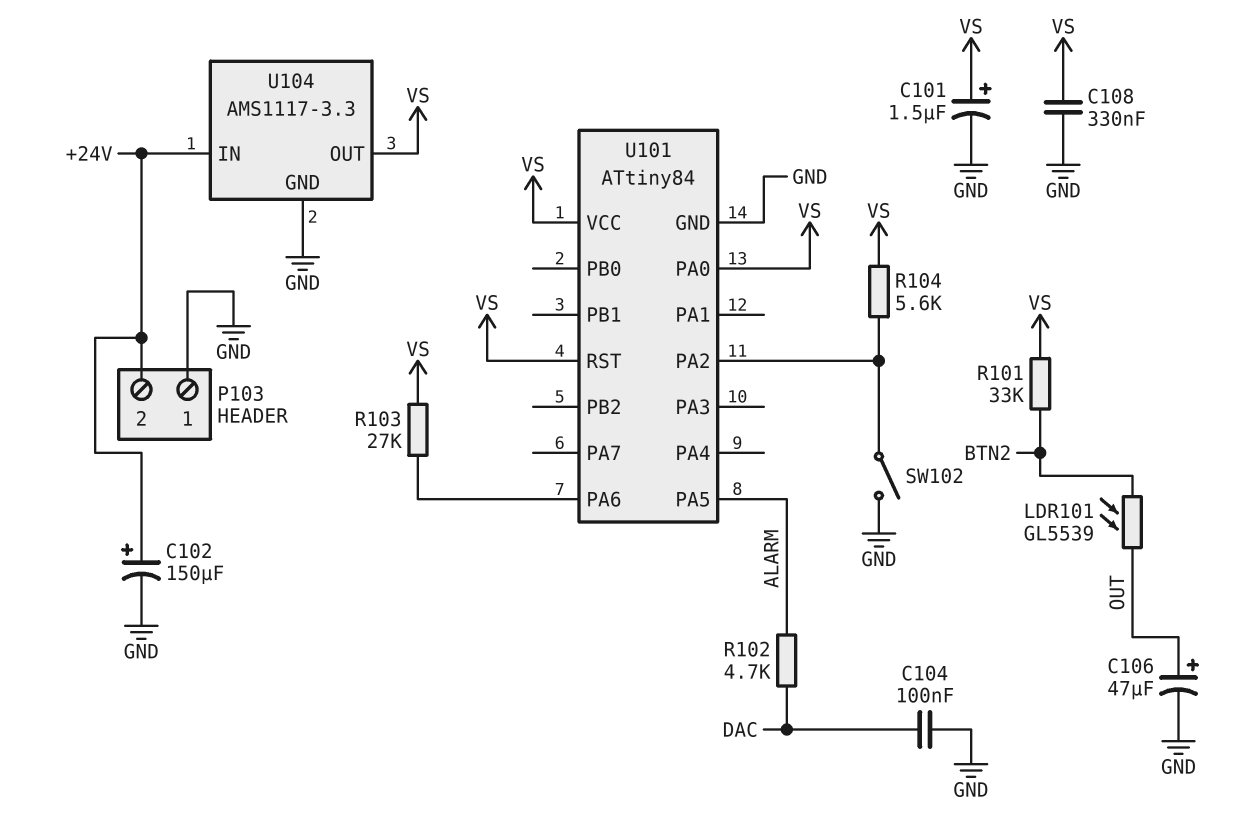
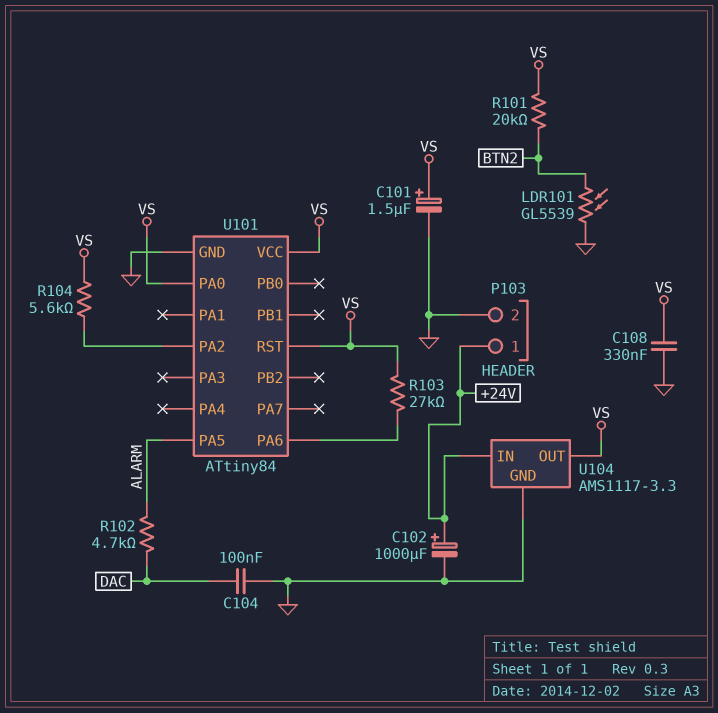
C102: 150uF (plus +24V, minus GND) -> 1000uF (plus +24V, minus GND)
C106: 47uF (plus OUT, minus GND) -> none
LDR101: GL5539 (BTN2, OUT) -> GL5539 (BTN2, GND)
P103 pin 1: GND -> +24V
P103 pin 2: +24V -> GND
R101: 33k (BTN2, VS) -> 20k (BTN2, VS)
SW102: switch (GND, U101/PA2) -> none

